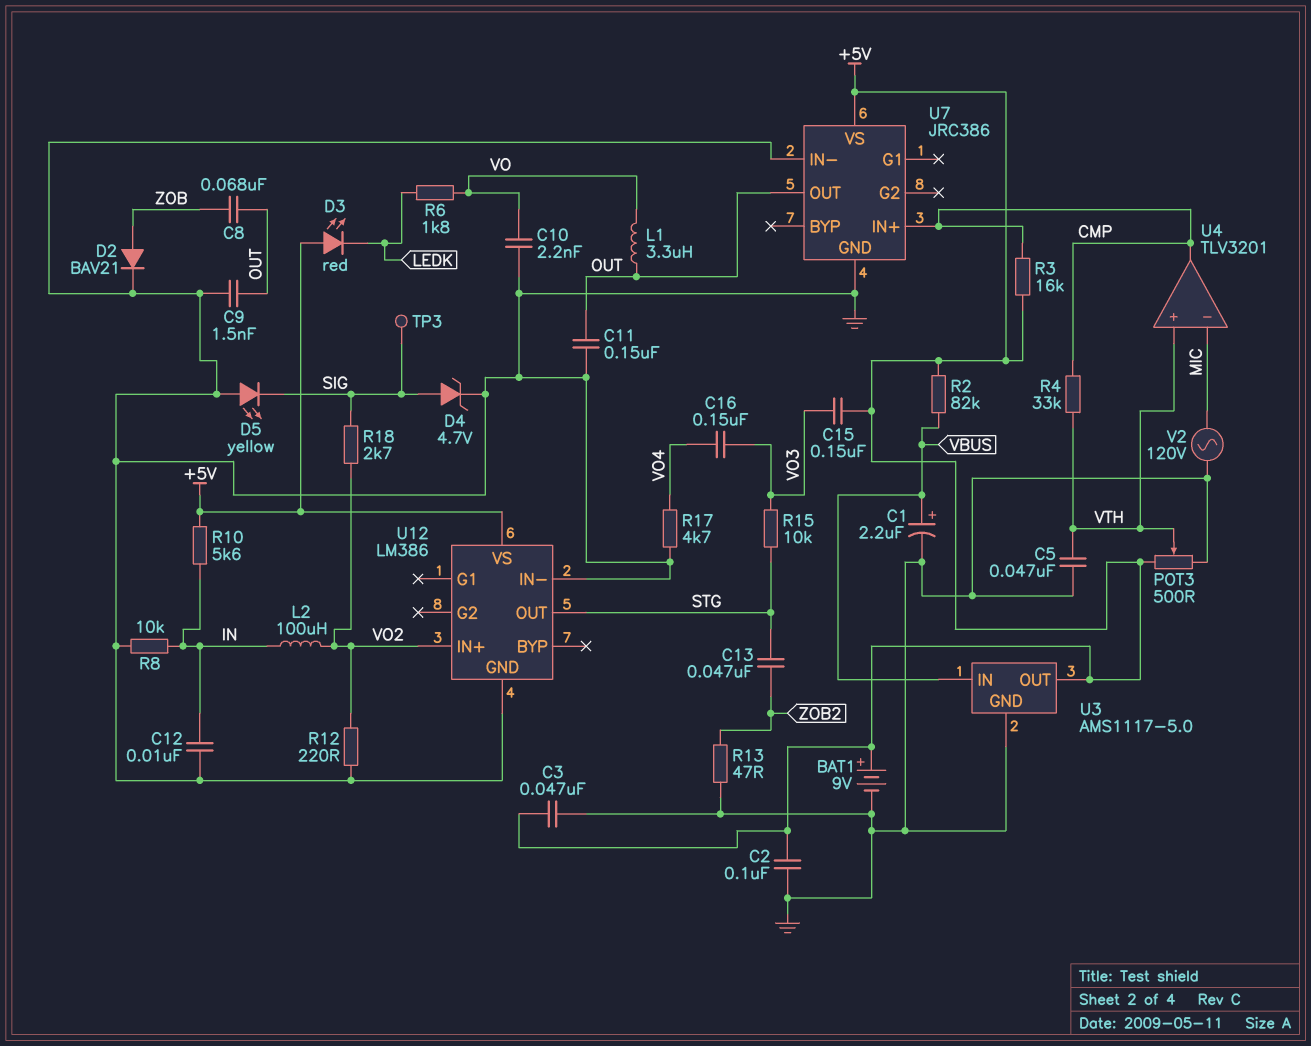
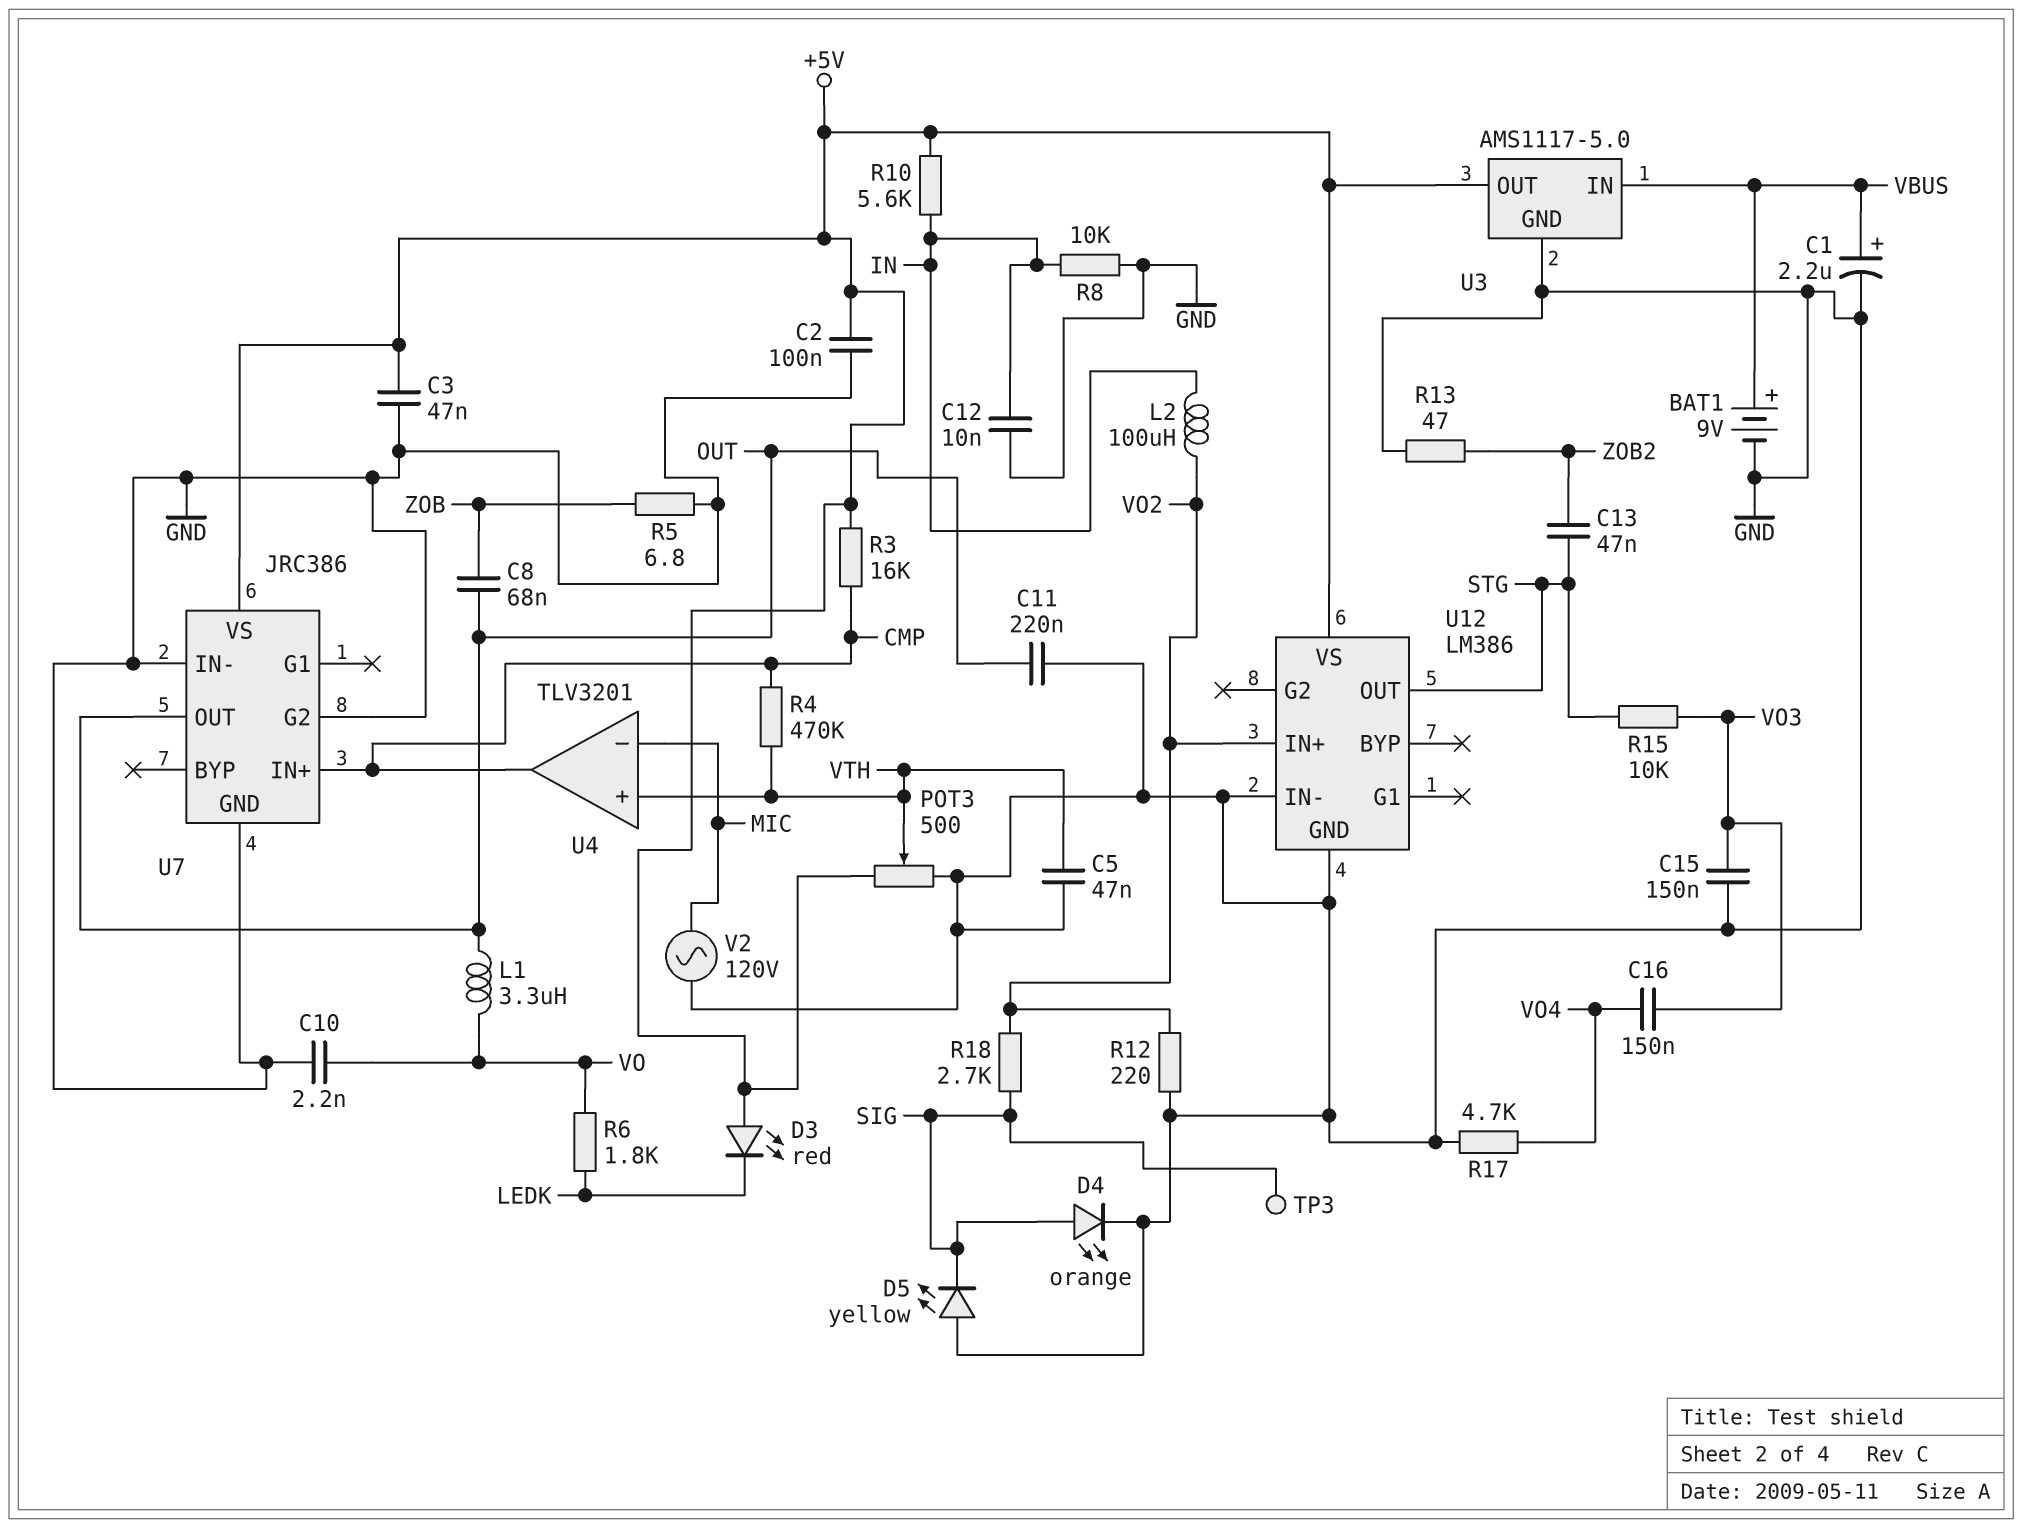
BAT1: 9V (plus +5V, minus GND) -> 9V (plus VBUS, minus GND)
C9: 1.5nF (GND, OUT) -> none
C11: 150nF (GND, OUT) -> 220nF (GND, OUT)
C15: 150nF (+5V, VO3) -> 150nF (GND, VO3)
D2: diode BAV21 (A ZOB, K GND) -> none
D4: zener 4.7V (A SIG, K GND) -> LED orange (A SIG, K GND)
R2: 82k (+5V, VBUS) -> none
R4: 33k (CMP, VTH) -> 470k (CMP, VTH)
R5: none -> 6.8 (GND, ZOB)
U7 pin G2: none -> GND

